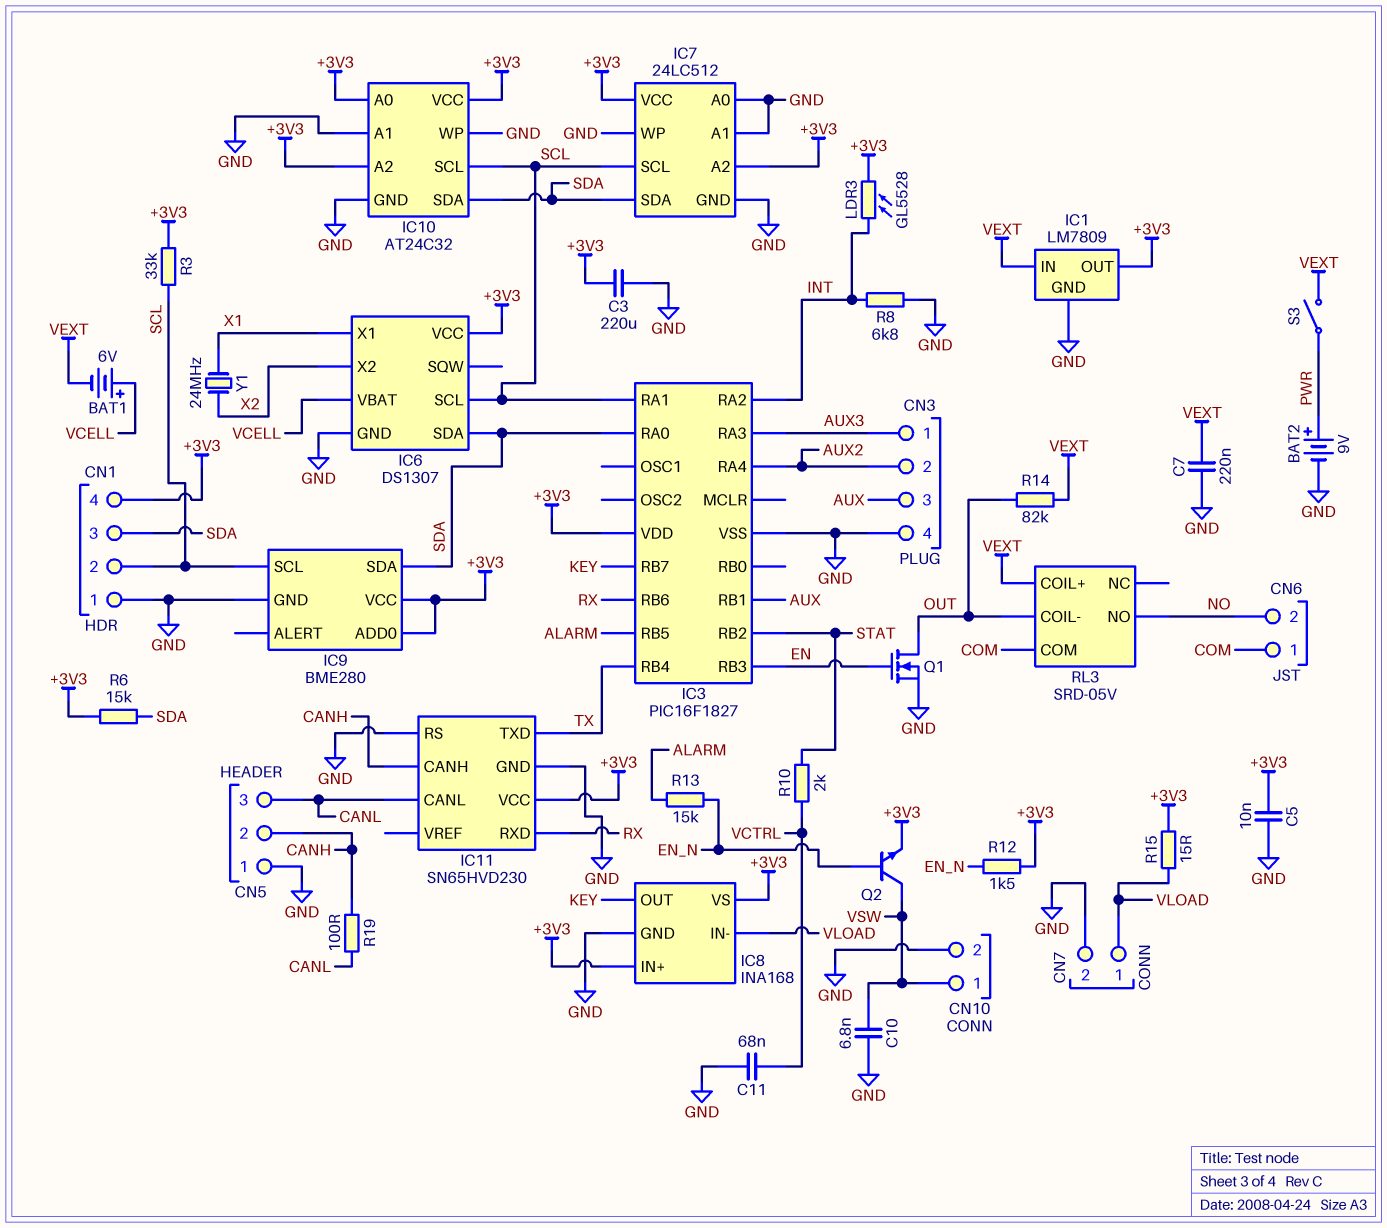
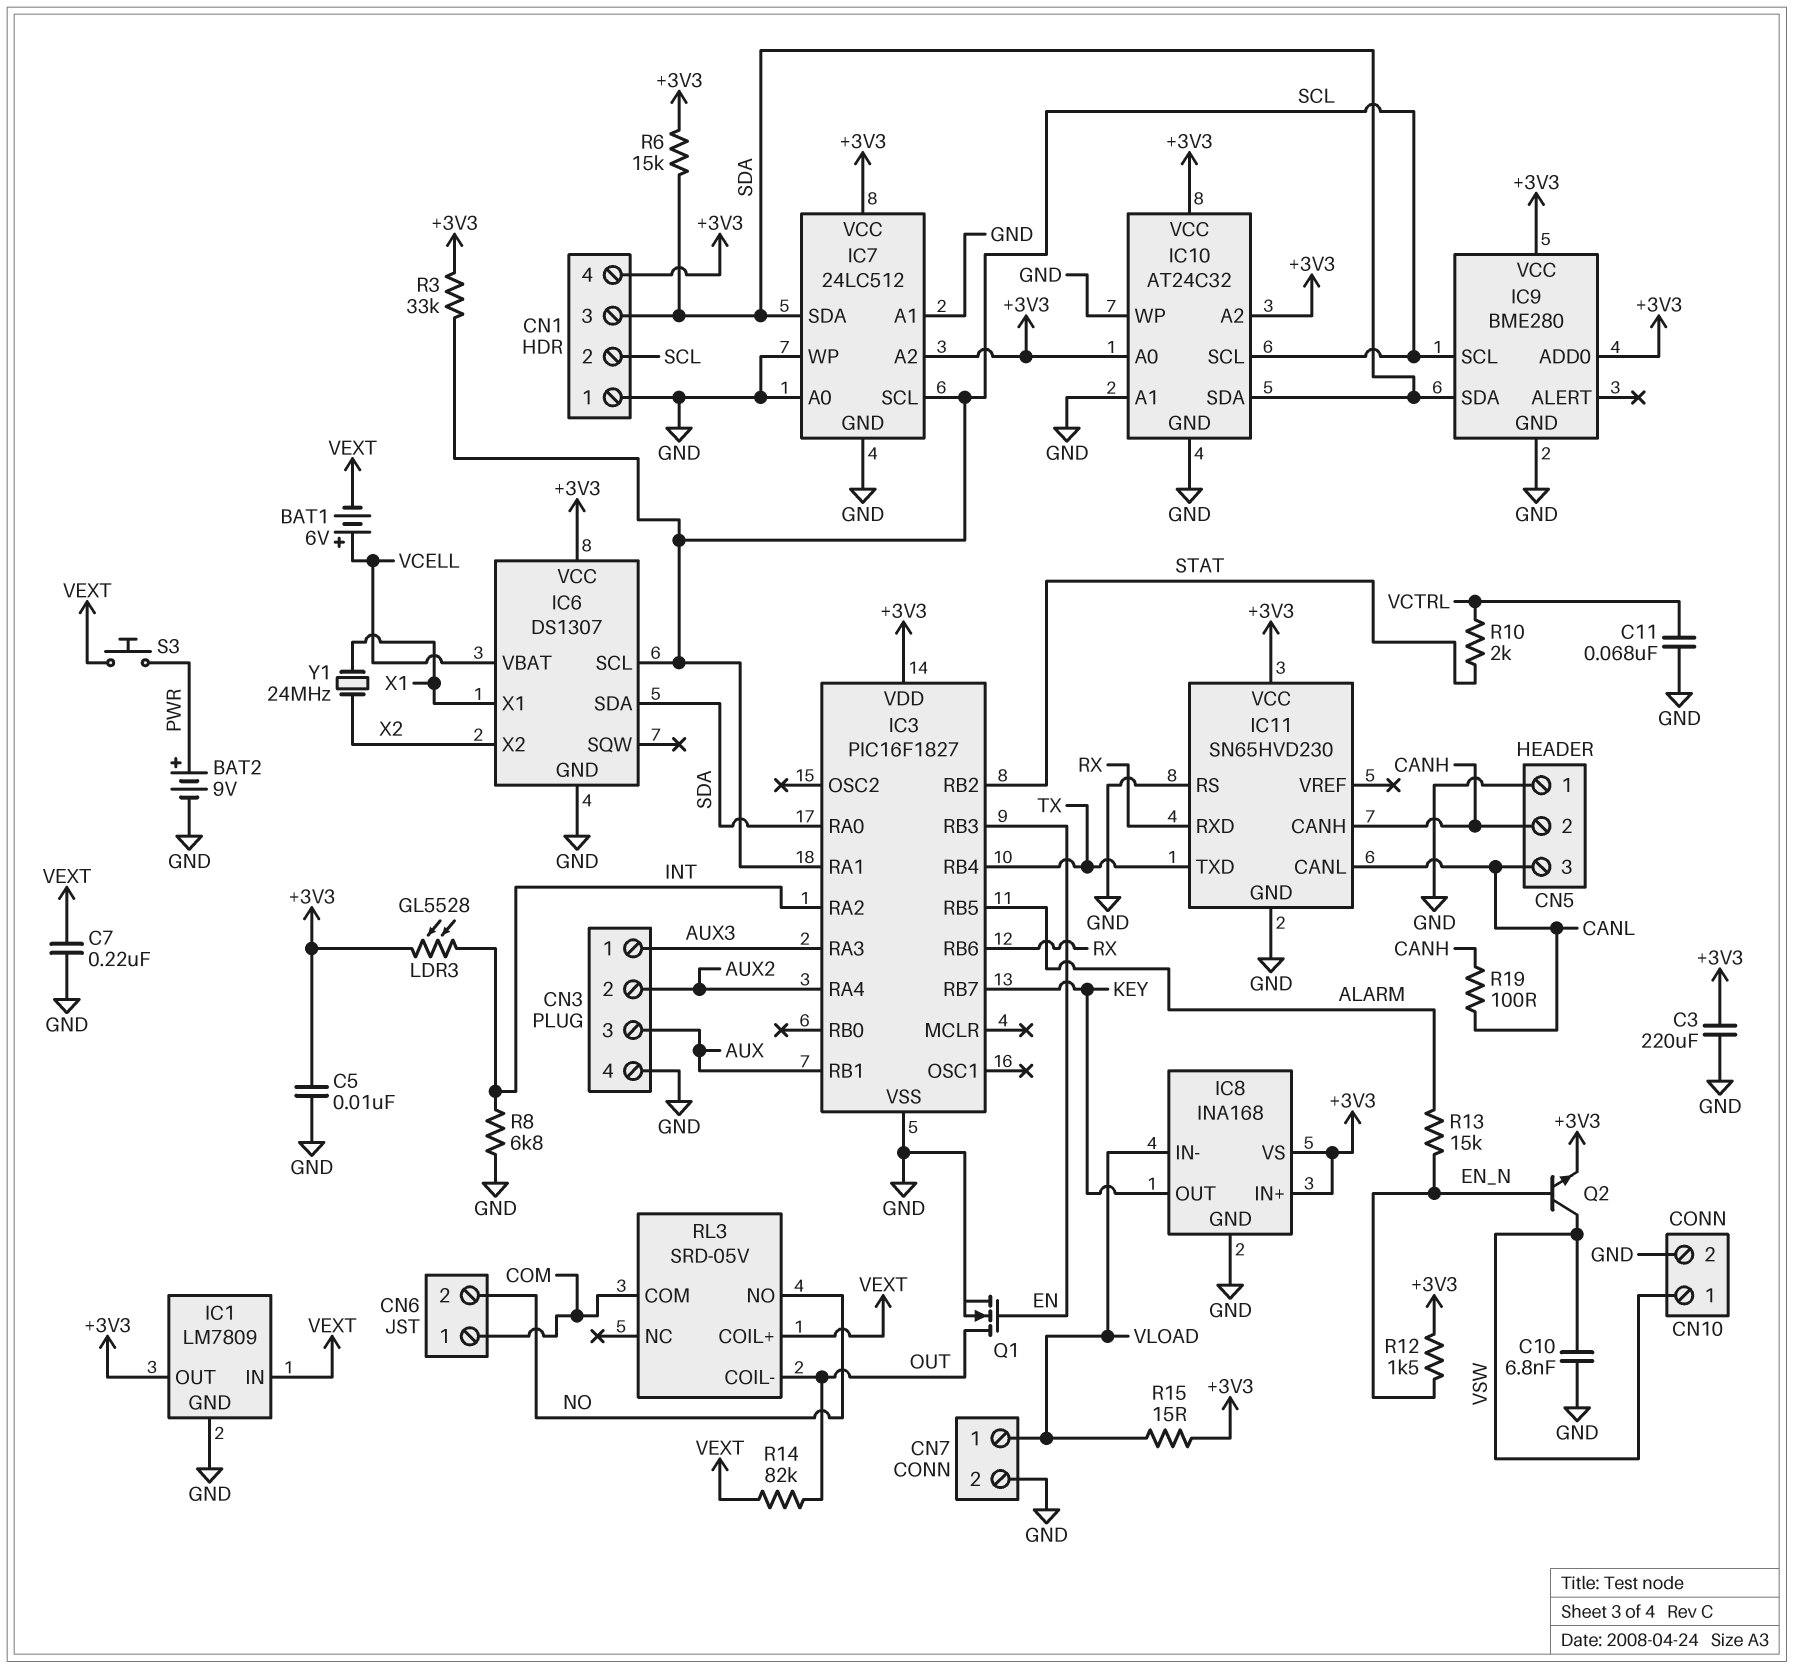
S3: switch (PWR, VEXT) -> button (PWR, VEXT)

